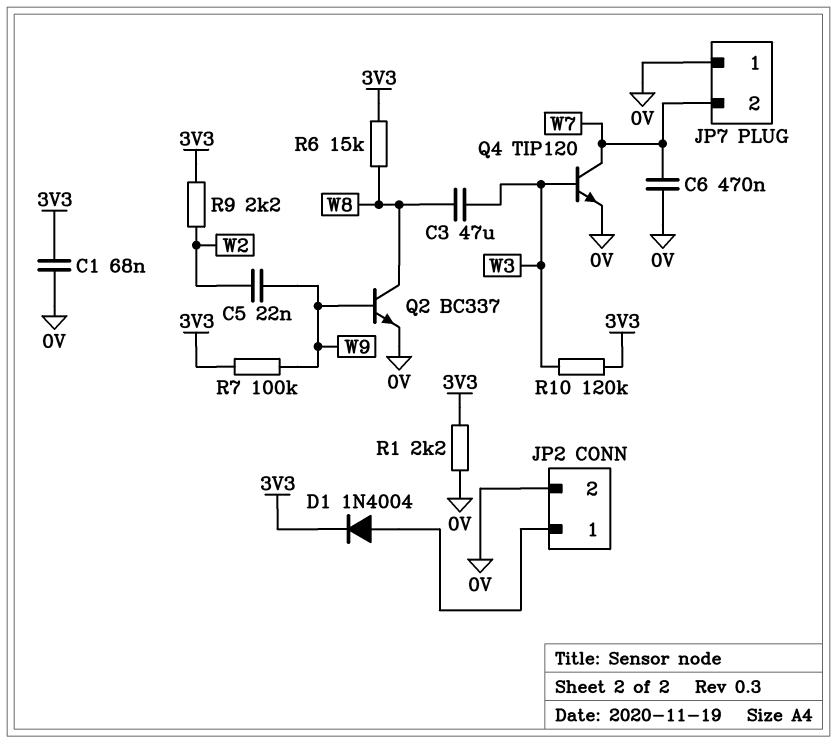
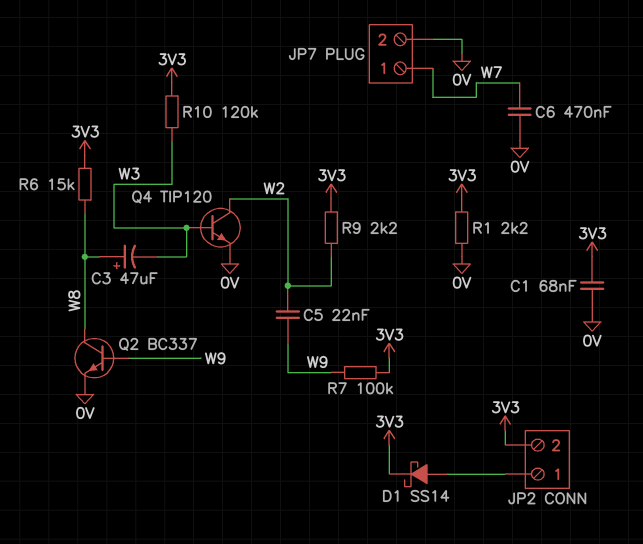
C3: 47uF (W3, W8) -> 47uF (plus W8, minus W3)
D1: diode 1N4004 (A JP2/1, K 3V3) -> schottky SS14 (A JP2/1, K 3V3)
JP2 pin 2: 0V -> 3V3
JP7 pin 1: 0V -> W7
JP7 pin 2: W7 -> 0V
Q4: NPN TIP120 (B W3, C W7, E 0V) -> NPN TIP120 (B W3, C W2, E 0V)

